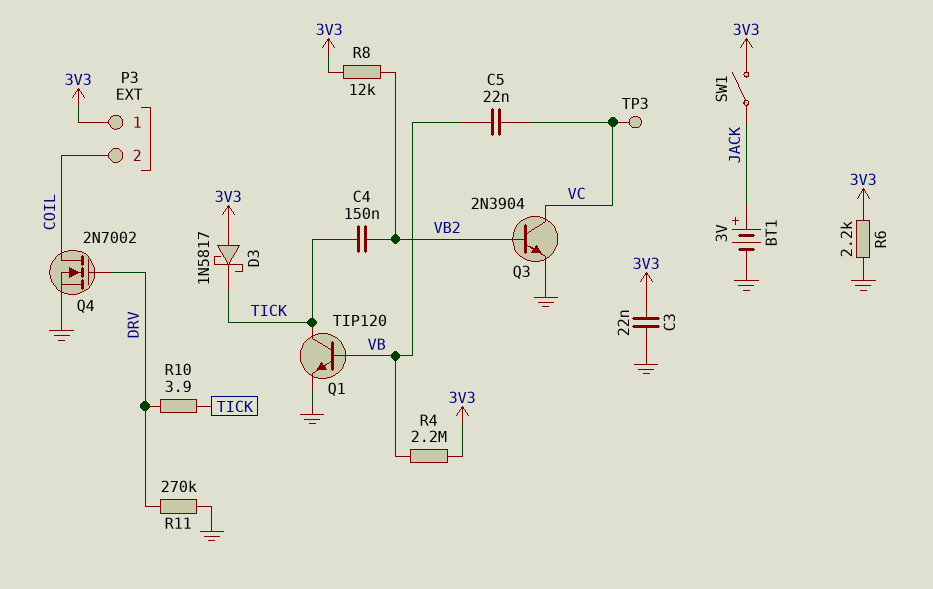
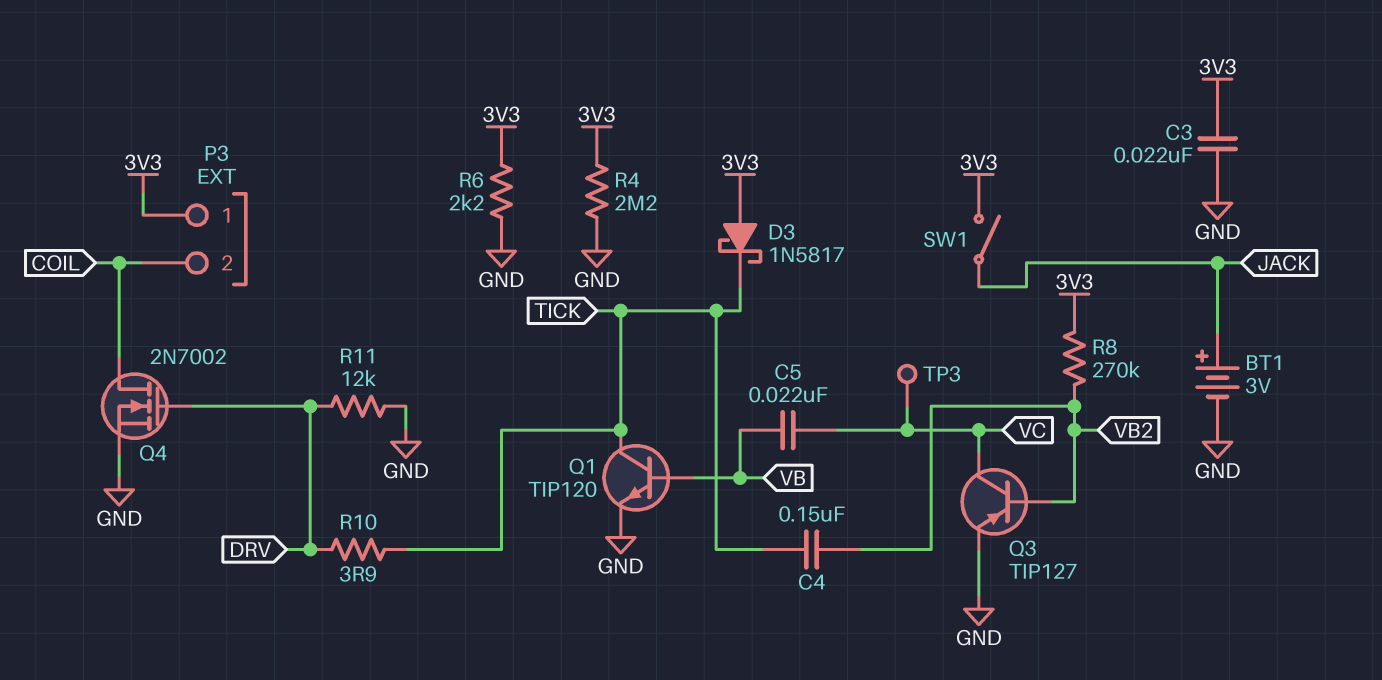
Q3: NPN 2N3904 (B VB2, C VC, E GND) -> PNP TIP127 (B VB2, C VC, E GND)
R4: 2.2M (3V3, VB) -> 2.2M (3V3, GND)
R8: 12k (3V3, VB2) -> 270k (3V3, VB2)
R11: 270k (DRV, GND) -> 12k (DRV, GND)

